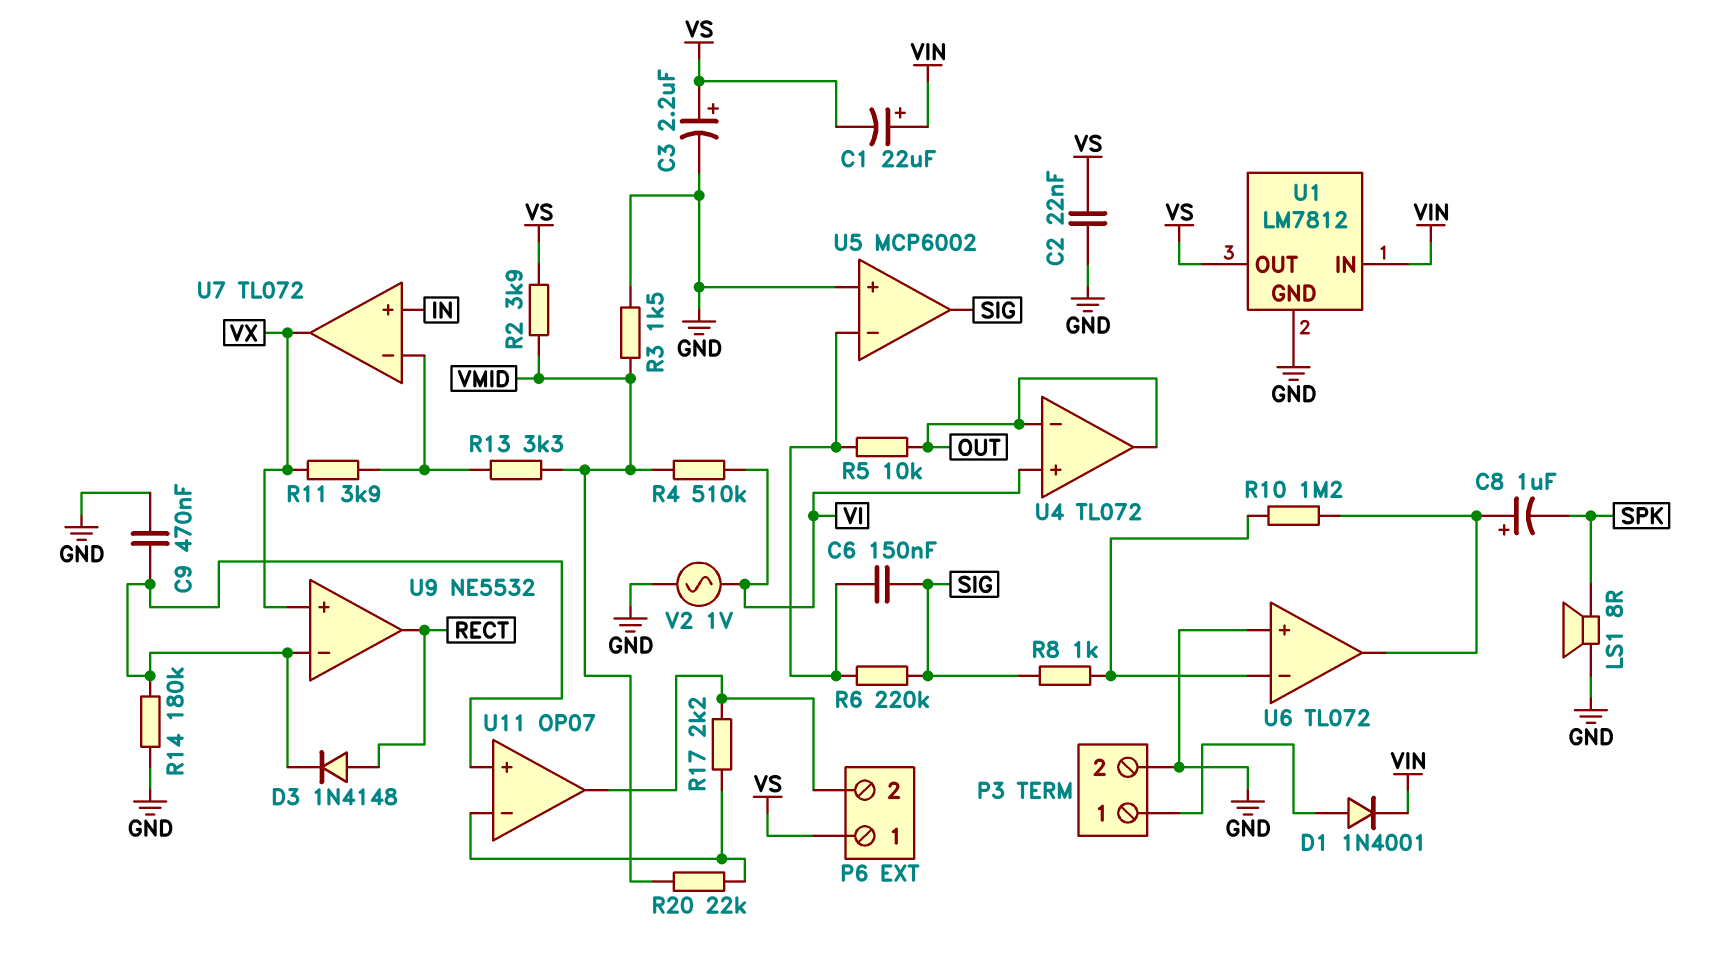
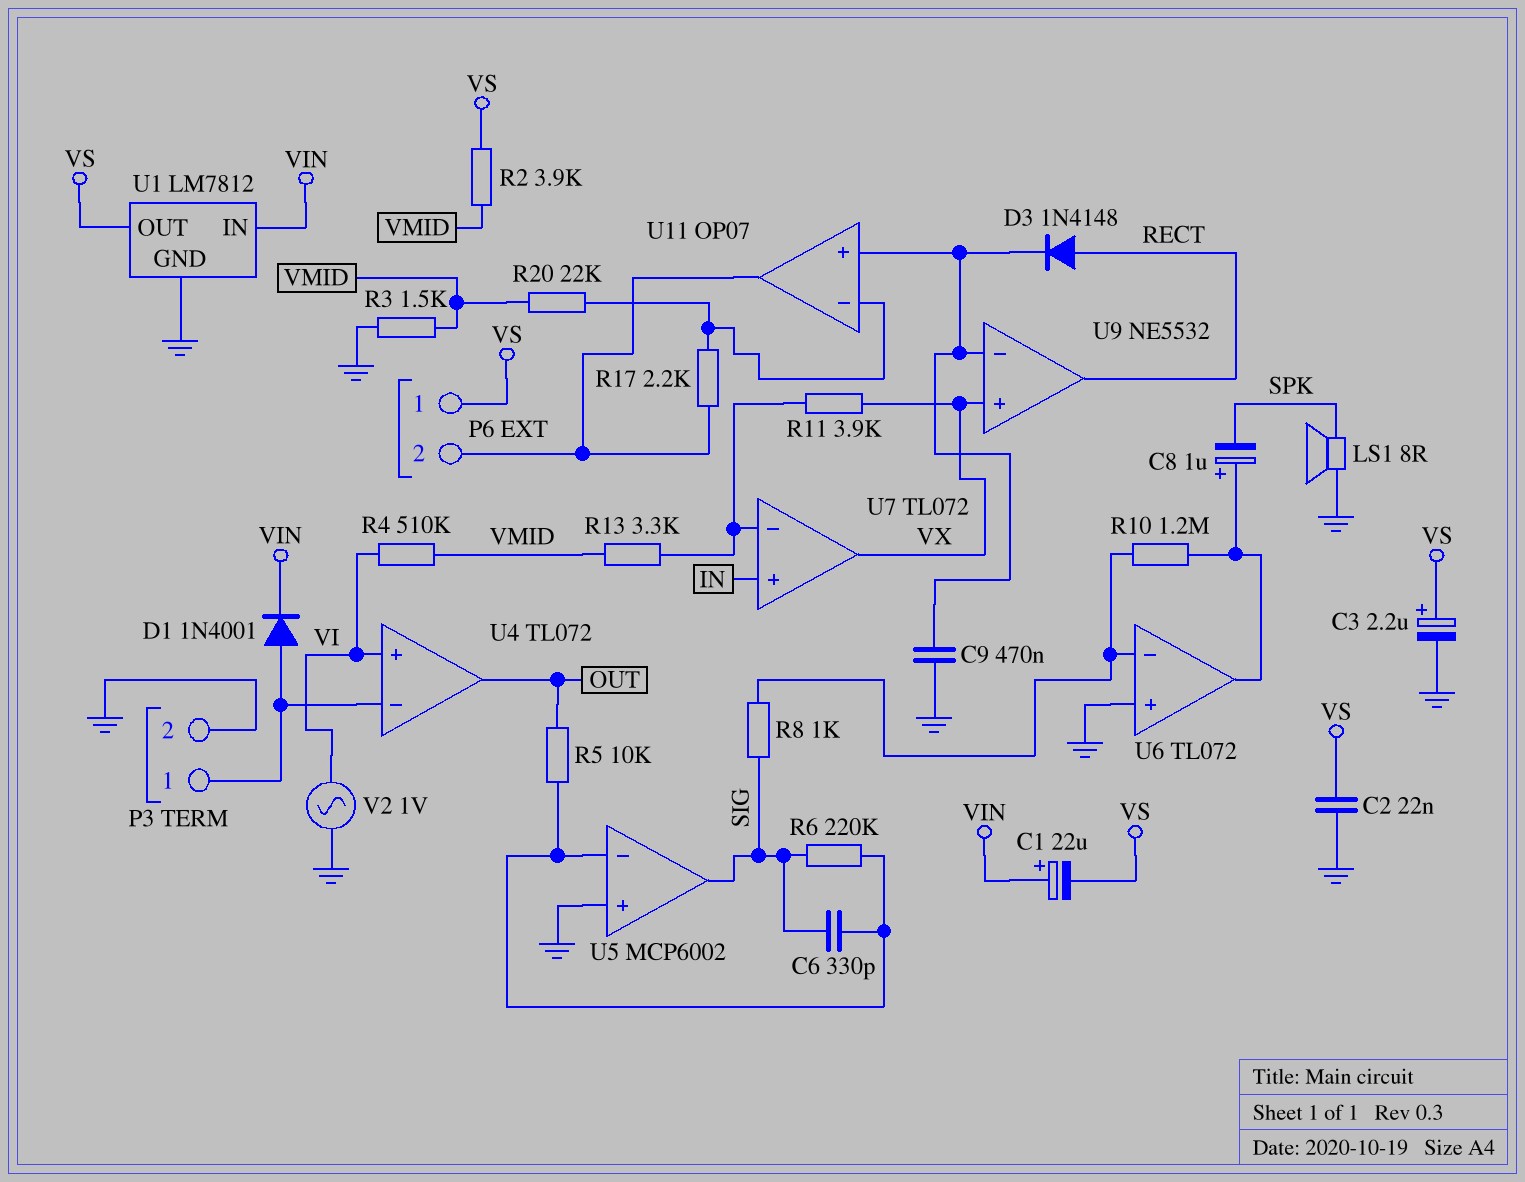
C6: 150nF (SIG, U5/in-) -> 330pF (SIG, U5/in-)
R14: 180k (GND, U9/in-) -> none
U4 pin in-: OUT -> P3/1

